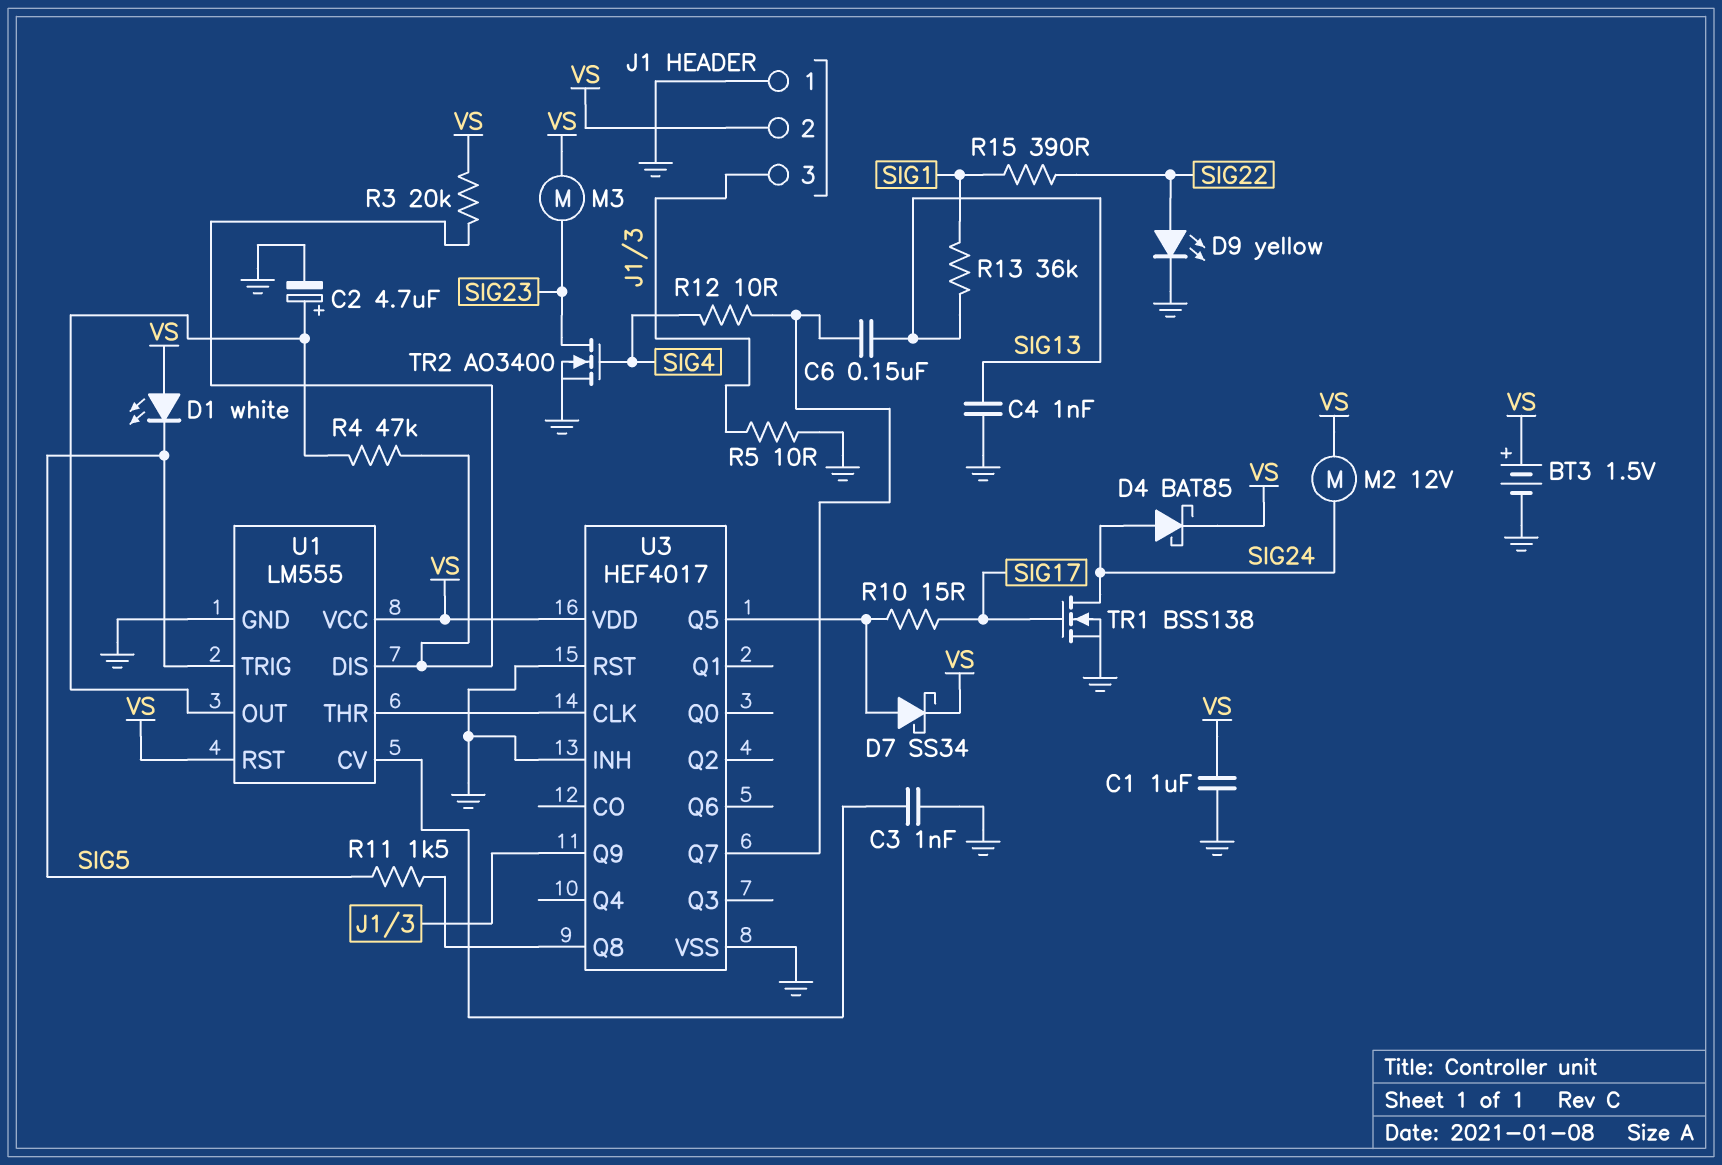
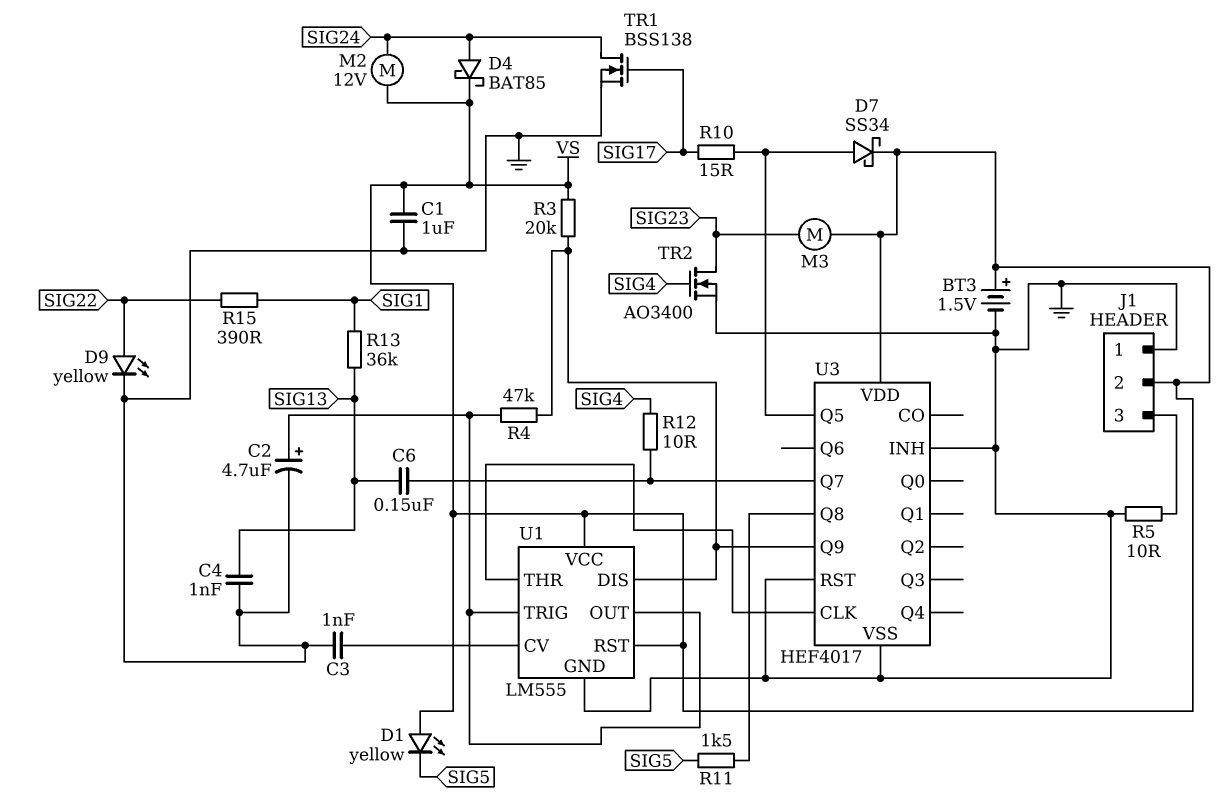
D1: LED white (A VS, K SIG5) -> LED yellow (A VS, K SIG5)
U1 pin TRIG: SIG5 -> U1/OUT
U3 pin Q9: J1/3 -> U1/DIS

